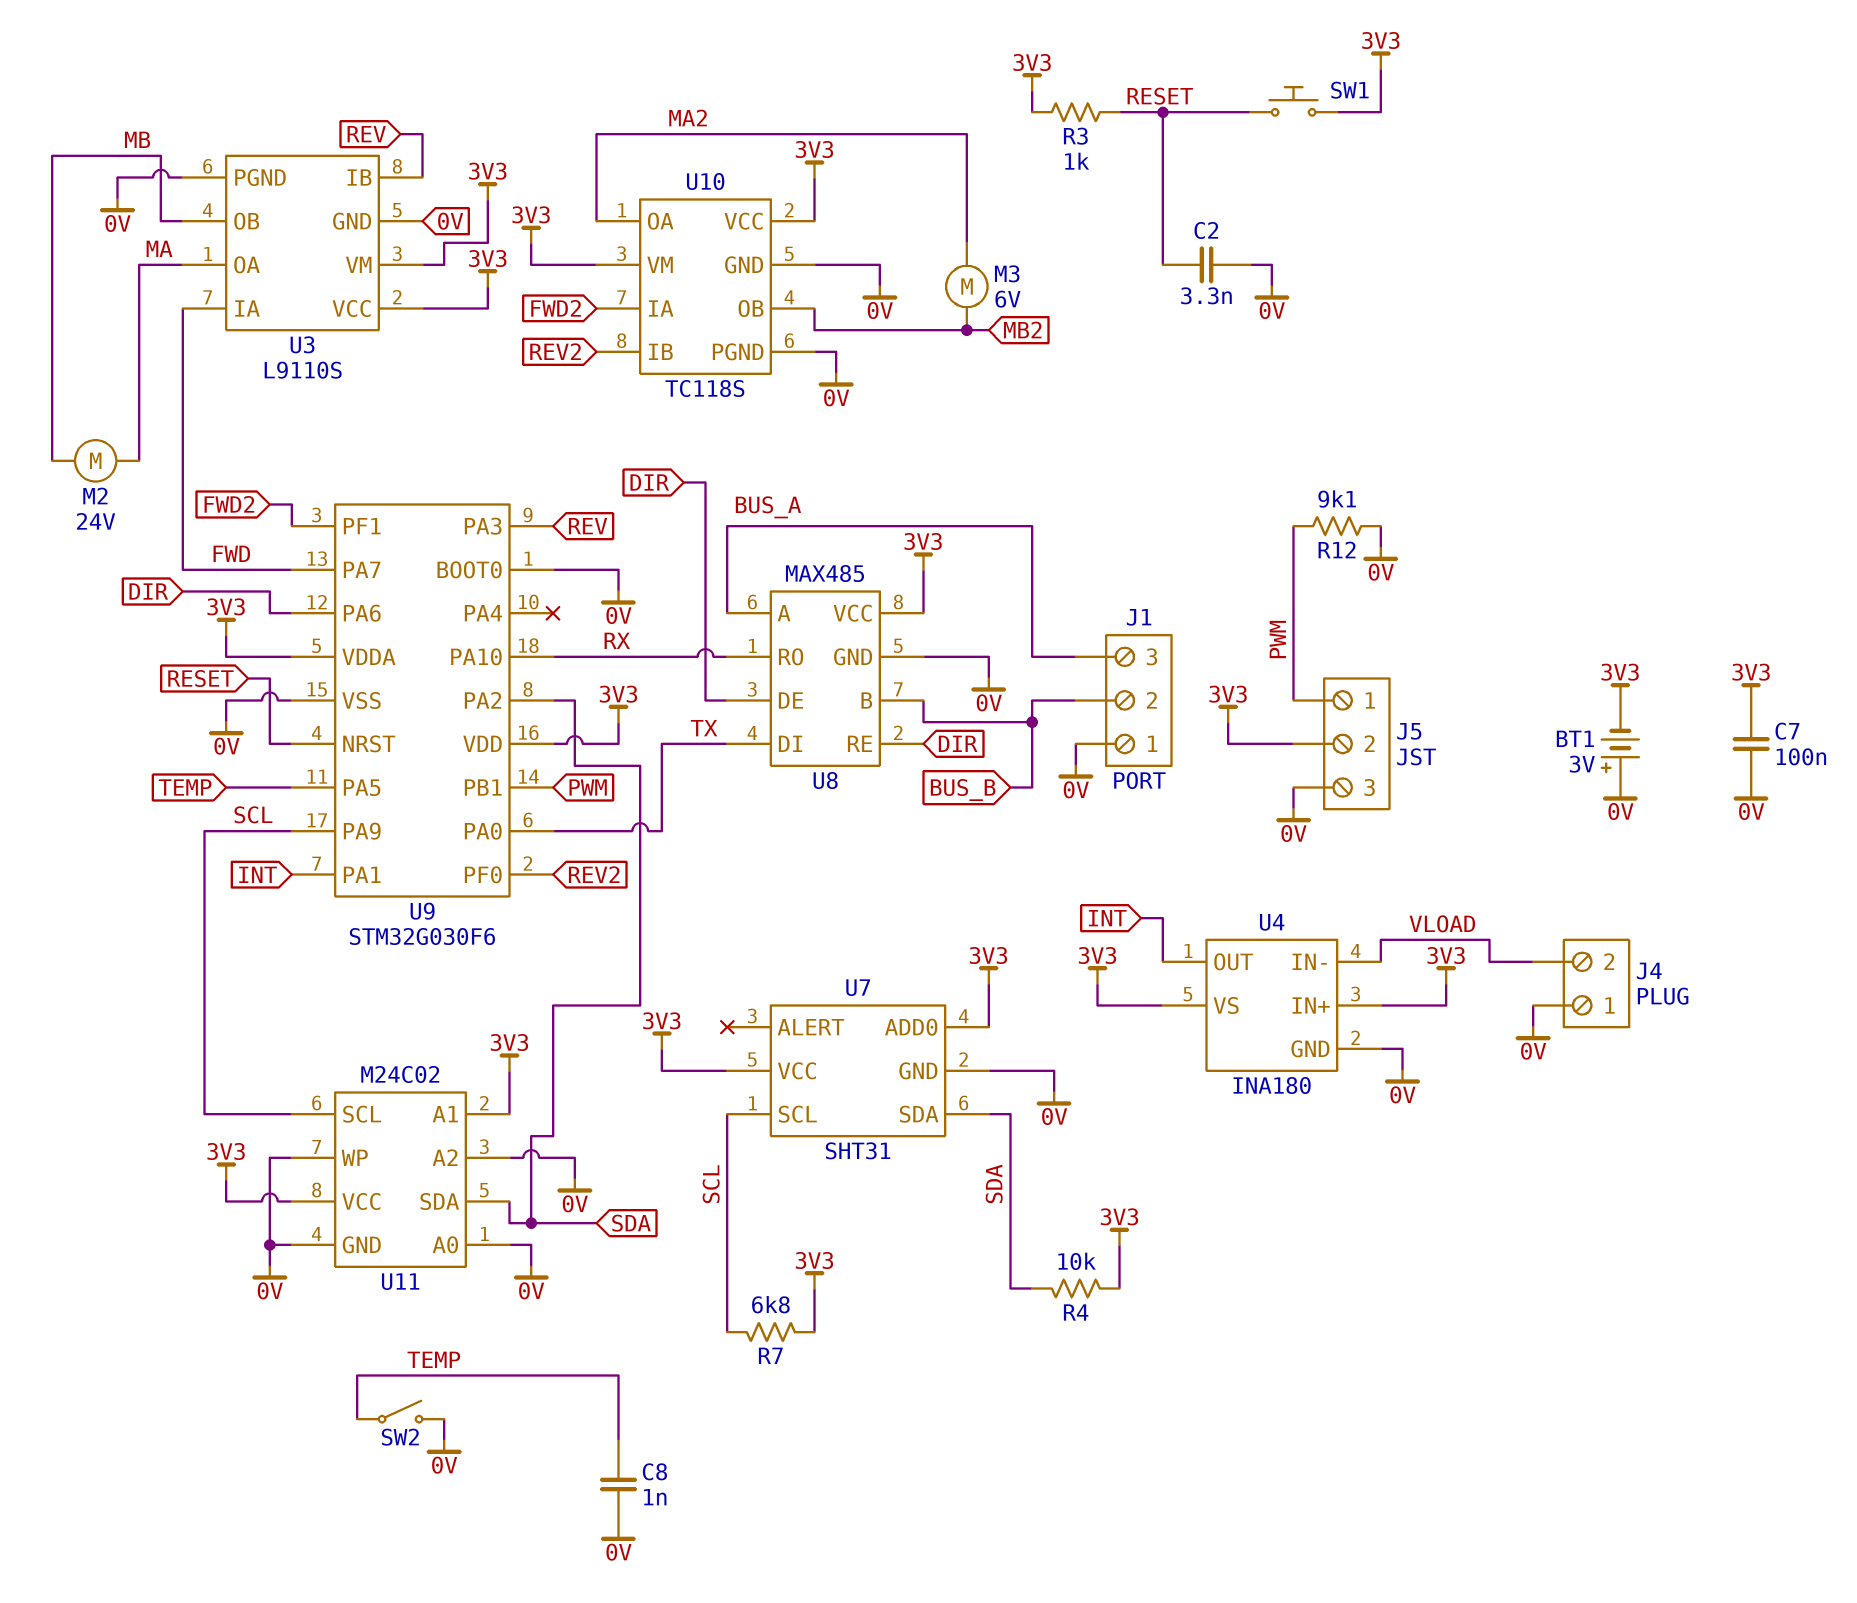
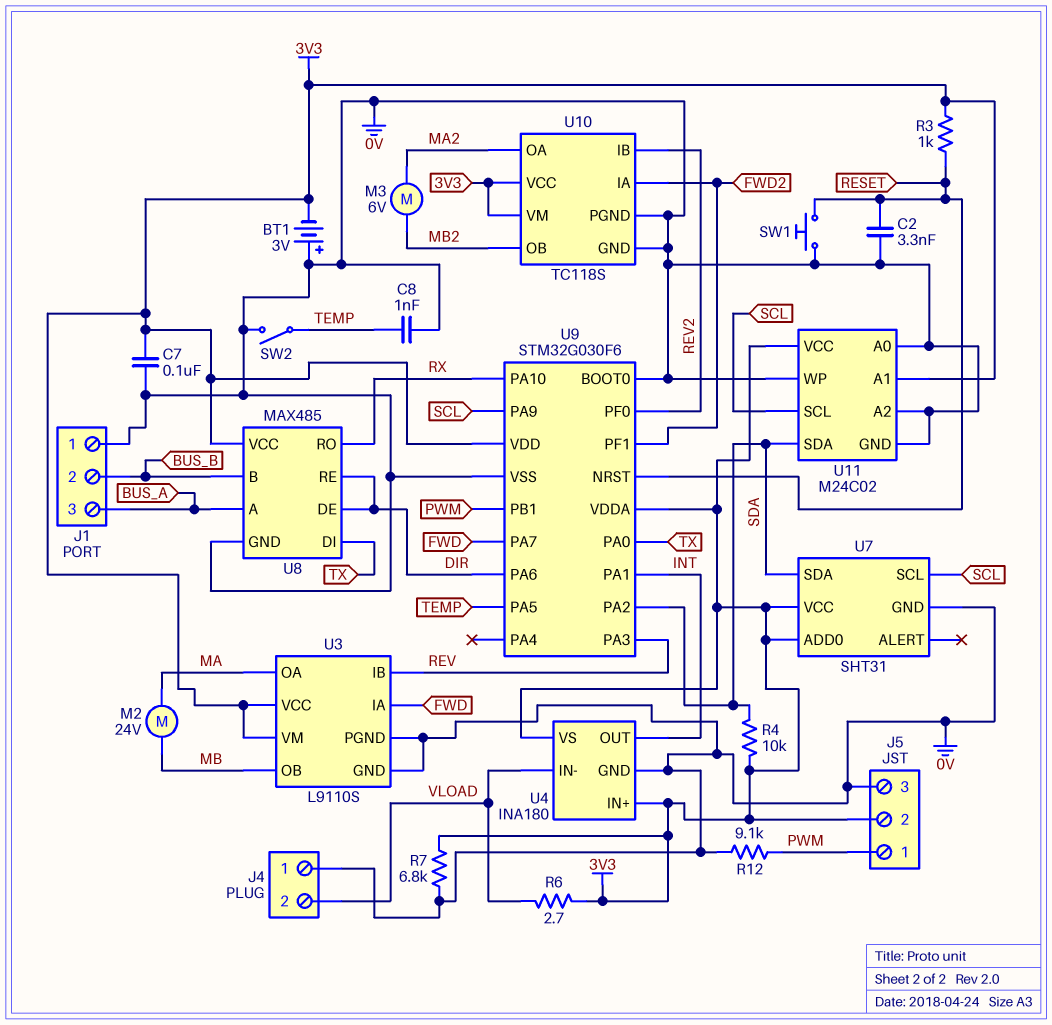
R6: none -> 2.7 (3V3, VLOAD)
R7: 6.8k (3V3, SCL) -> 6.8k (0V, 3V3)
SW1: button (3V3, RESET) -> button (0V, RESET)

